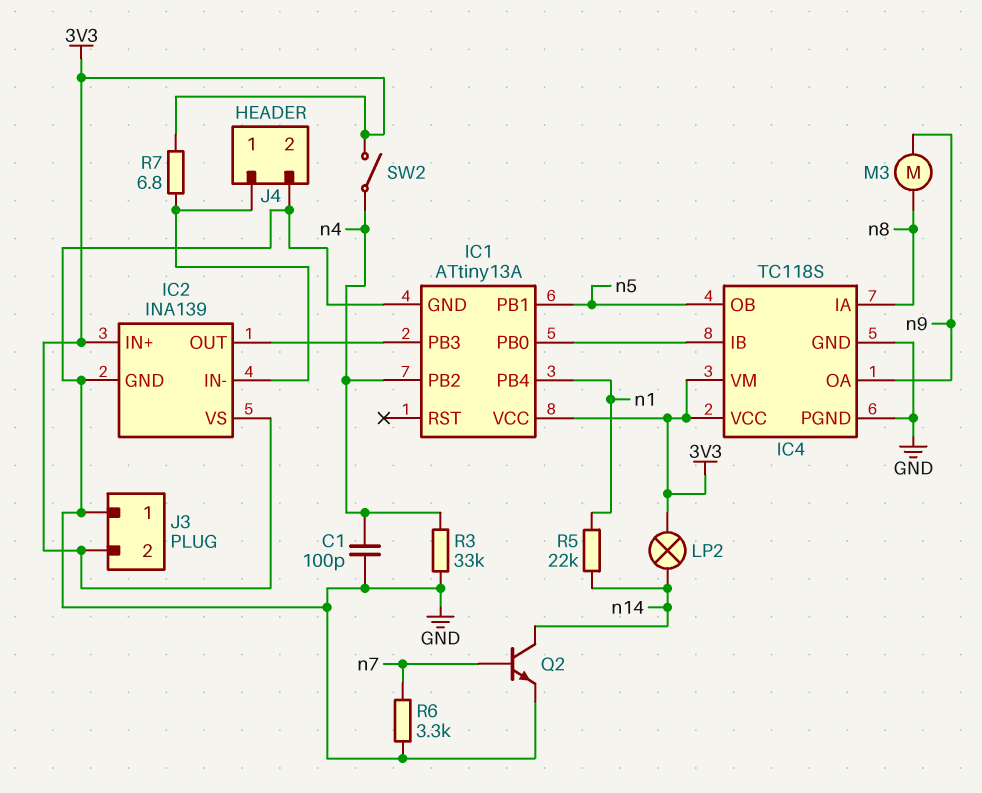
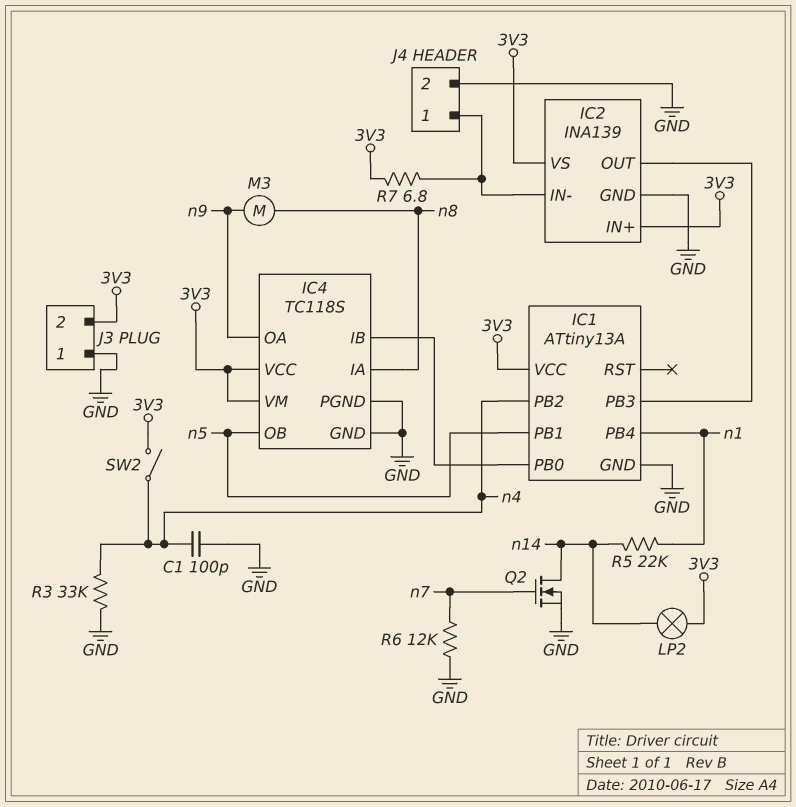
Q2: NPN (B n7, C n14, E GND) -> NMOS (G n7, D n14, S GND)
R6: 3.3k (GND, n7) -> 12k (GND, n7)

